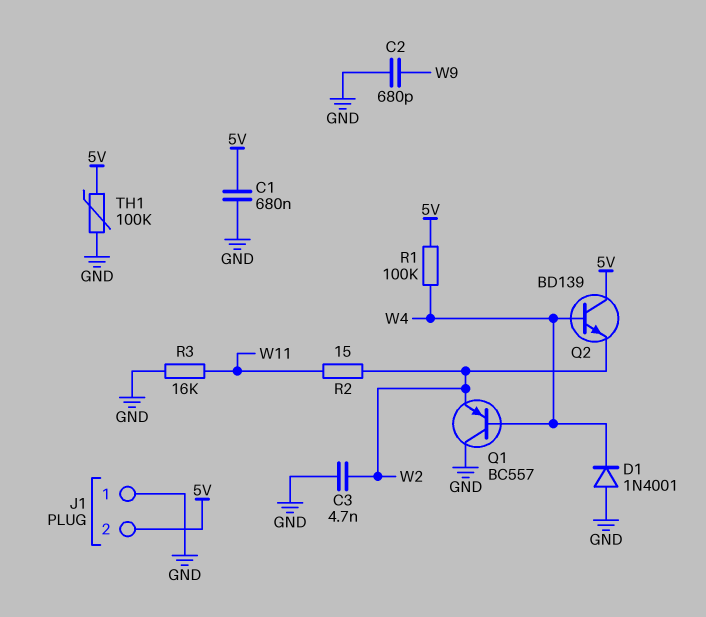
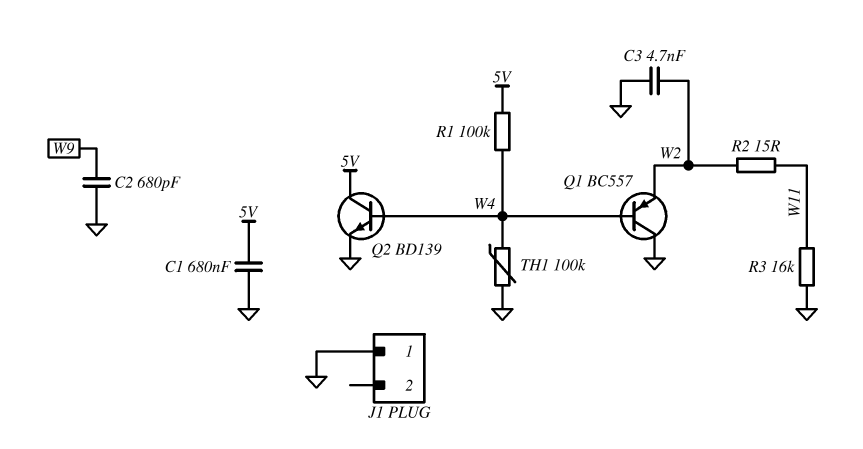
D1: diode 1N4001 (A GND, K W4) -> none
J1 pin 2: 5V -> none
Q2: NPN BD139 (B W4, C 5V, E W2) -> NPN BD139 (B W4, C 5V, E GND)
TH1: 100k (5V, GND) -> 100k (GND, W4)

